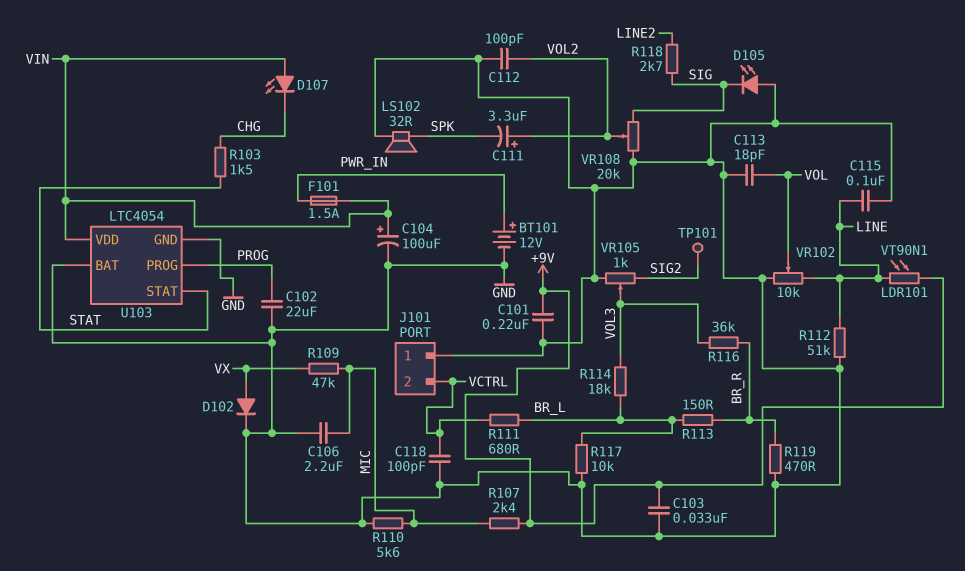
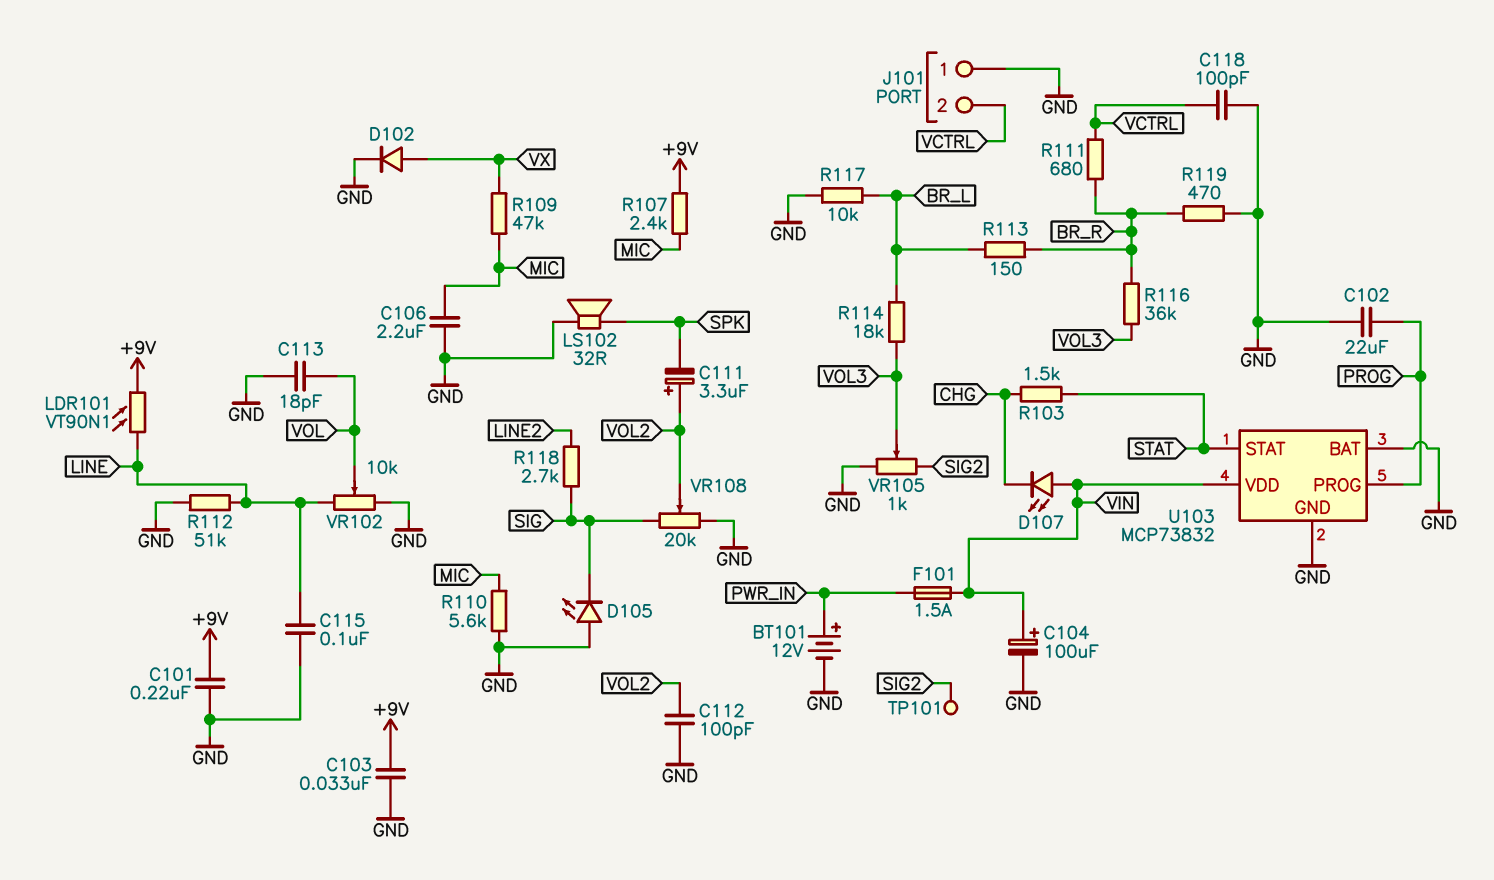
R111: 680 (BR_L, VCTRL) -> 680 (BR_R, VCTRL)
U103: LTC4054 -> MCP73832

